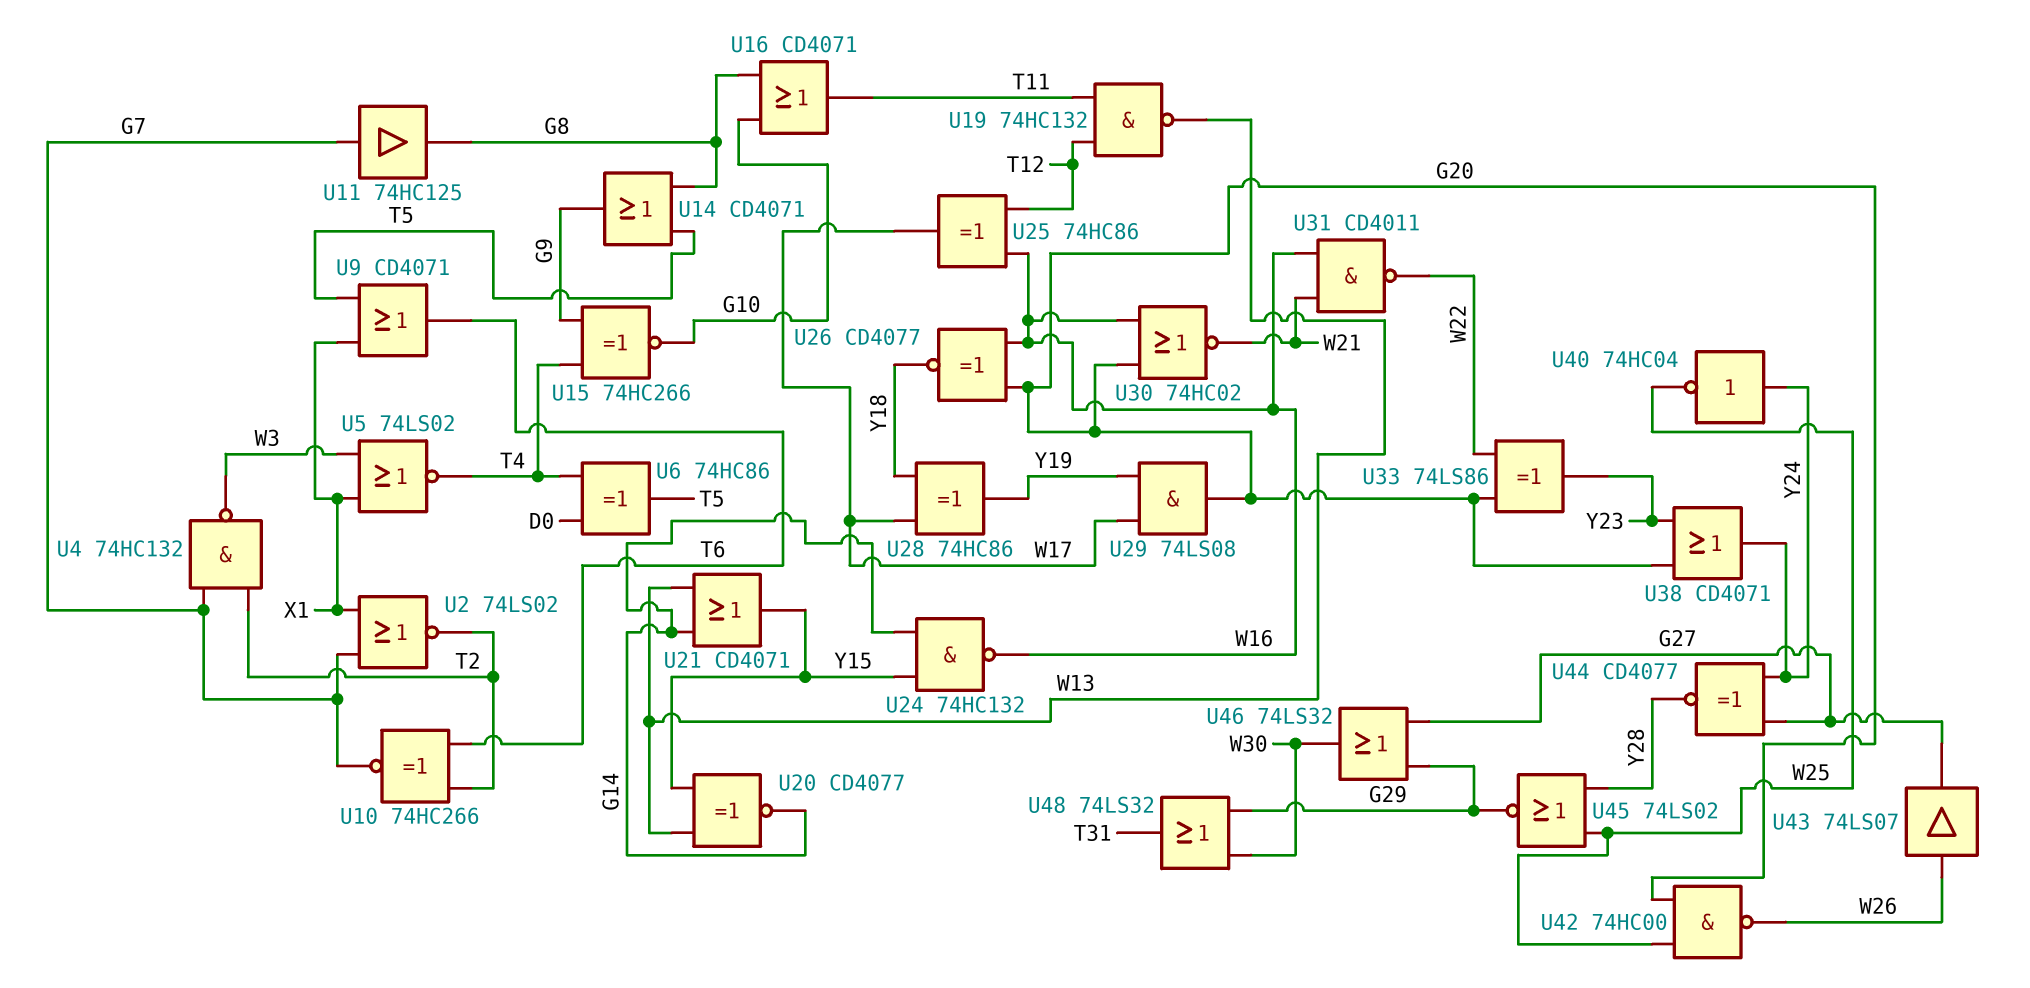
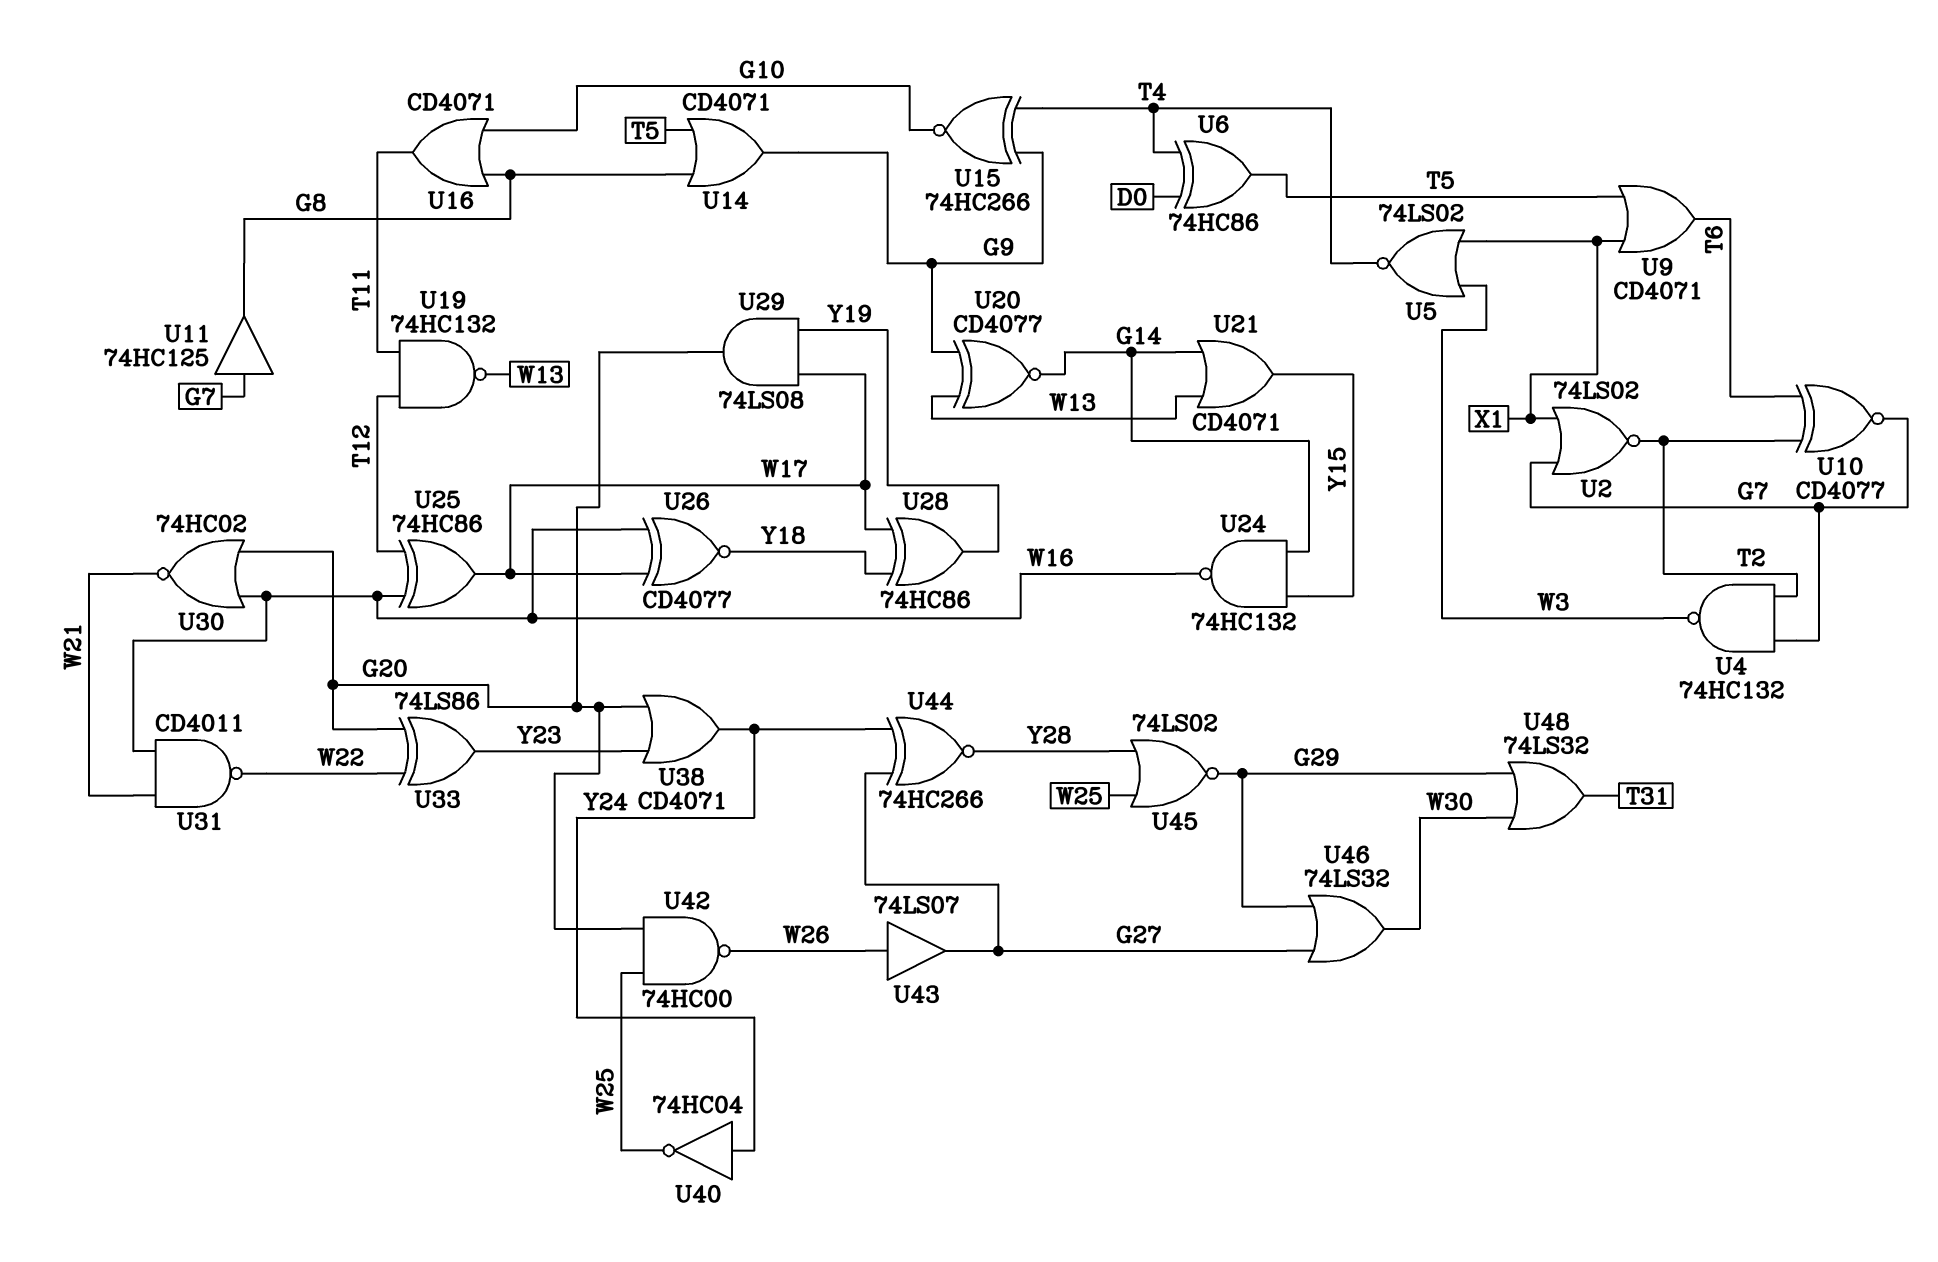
U10: XNOR 74HC266 (in T2, in T6, out G7) -> XNOR CD4077 (in T2, in T6, out G7)
U20: XNOR CD4077 (in W13, in Y15, out G14) -> XNOR CD4077 (in G9, in W13, out G14)
U26: XNOR CD4077 (in G20, in W16, out Y18) -> XNOR CD4077 (in W16, in W17, out Y18)
U44: XNOR CD4077 (in G27, in Y24, out Y28) -> XNOR 74HC266 (in G27, in Y24, out Y28)

